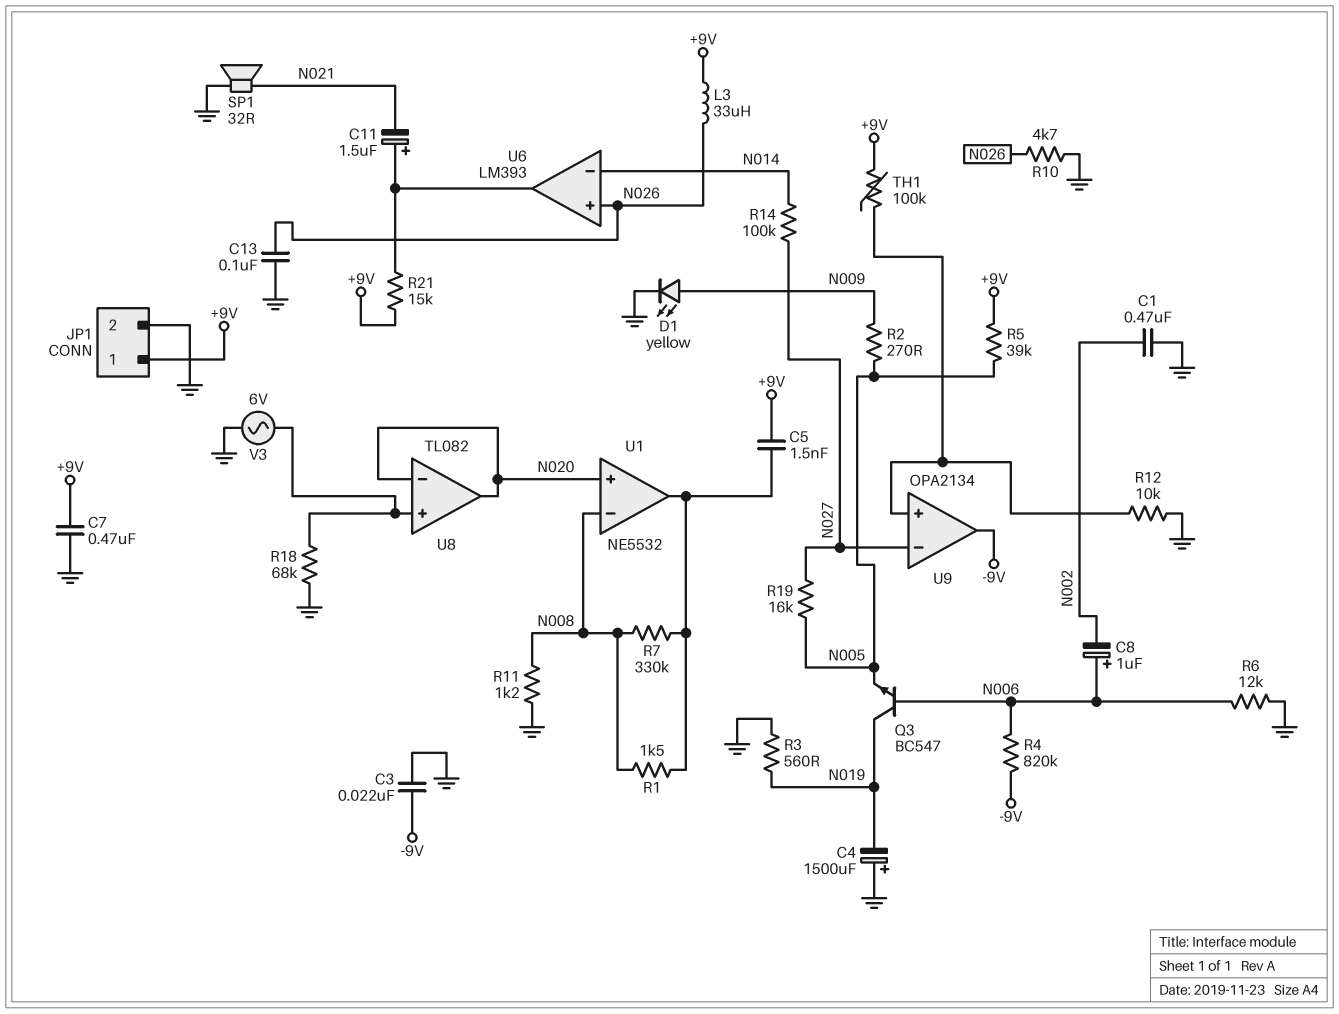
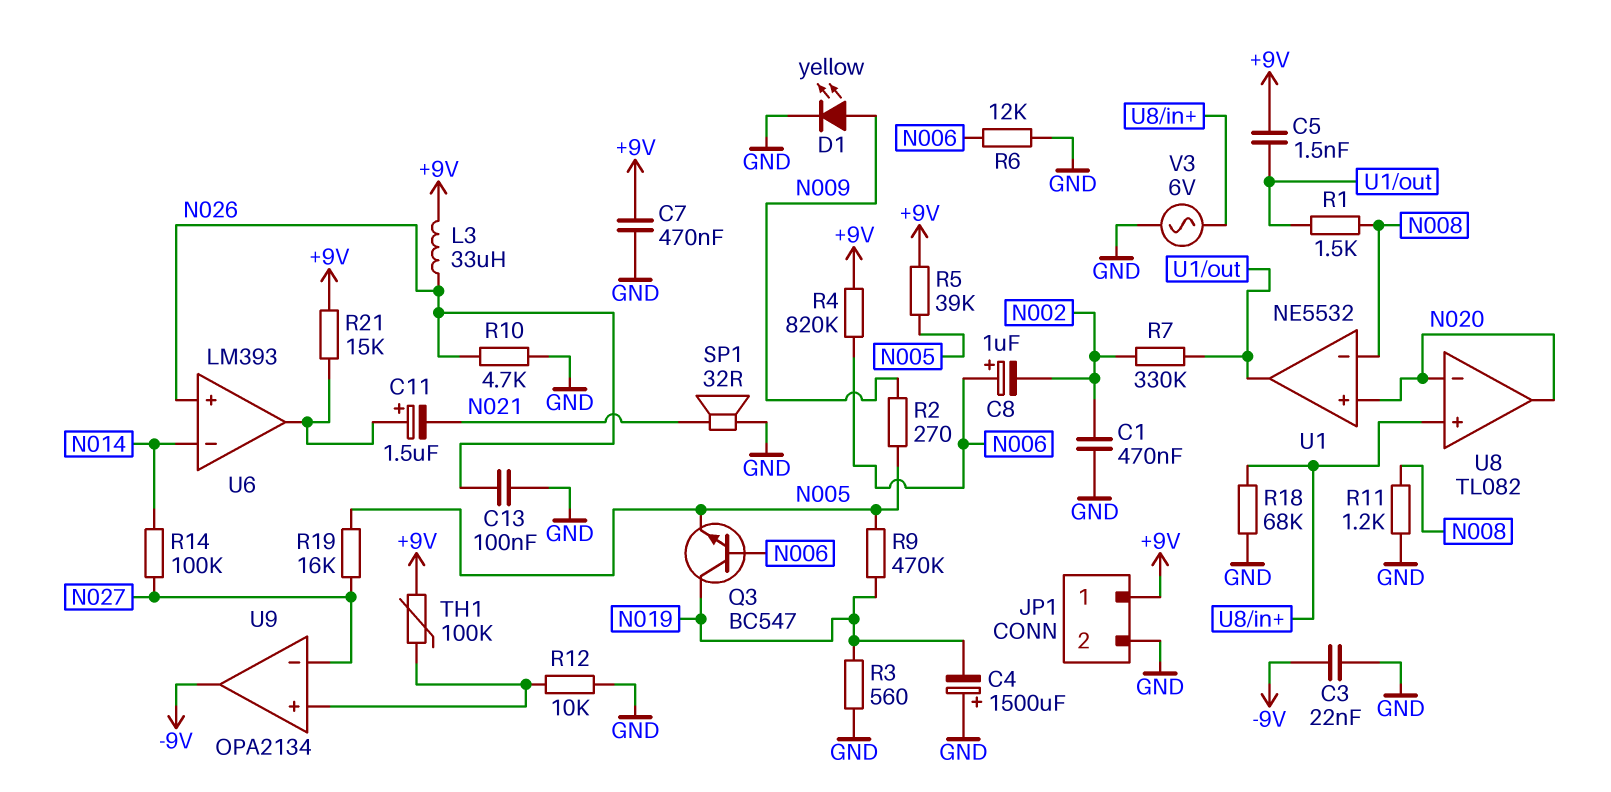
R4: 820k (-9V, N006) -> 820k (+9V, N006)
R7: 330k (N008, U1/out) -> 330k (N002, U1/out)
R9: none -> 470k (N005, N019)

